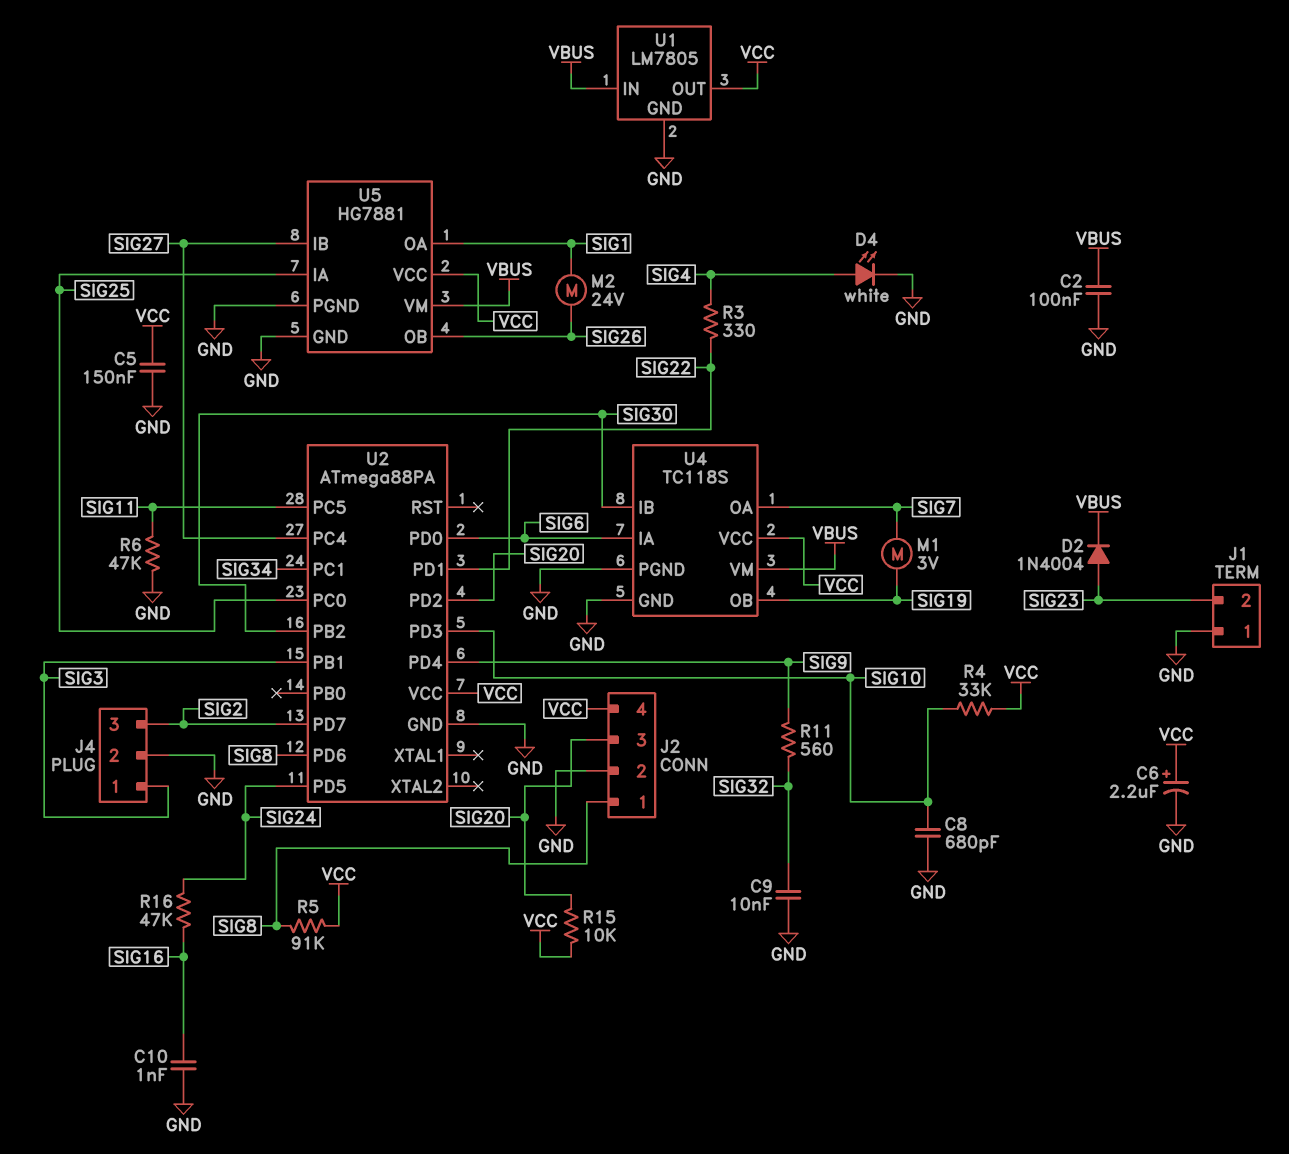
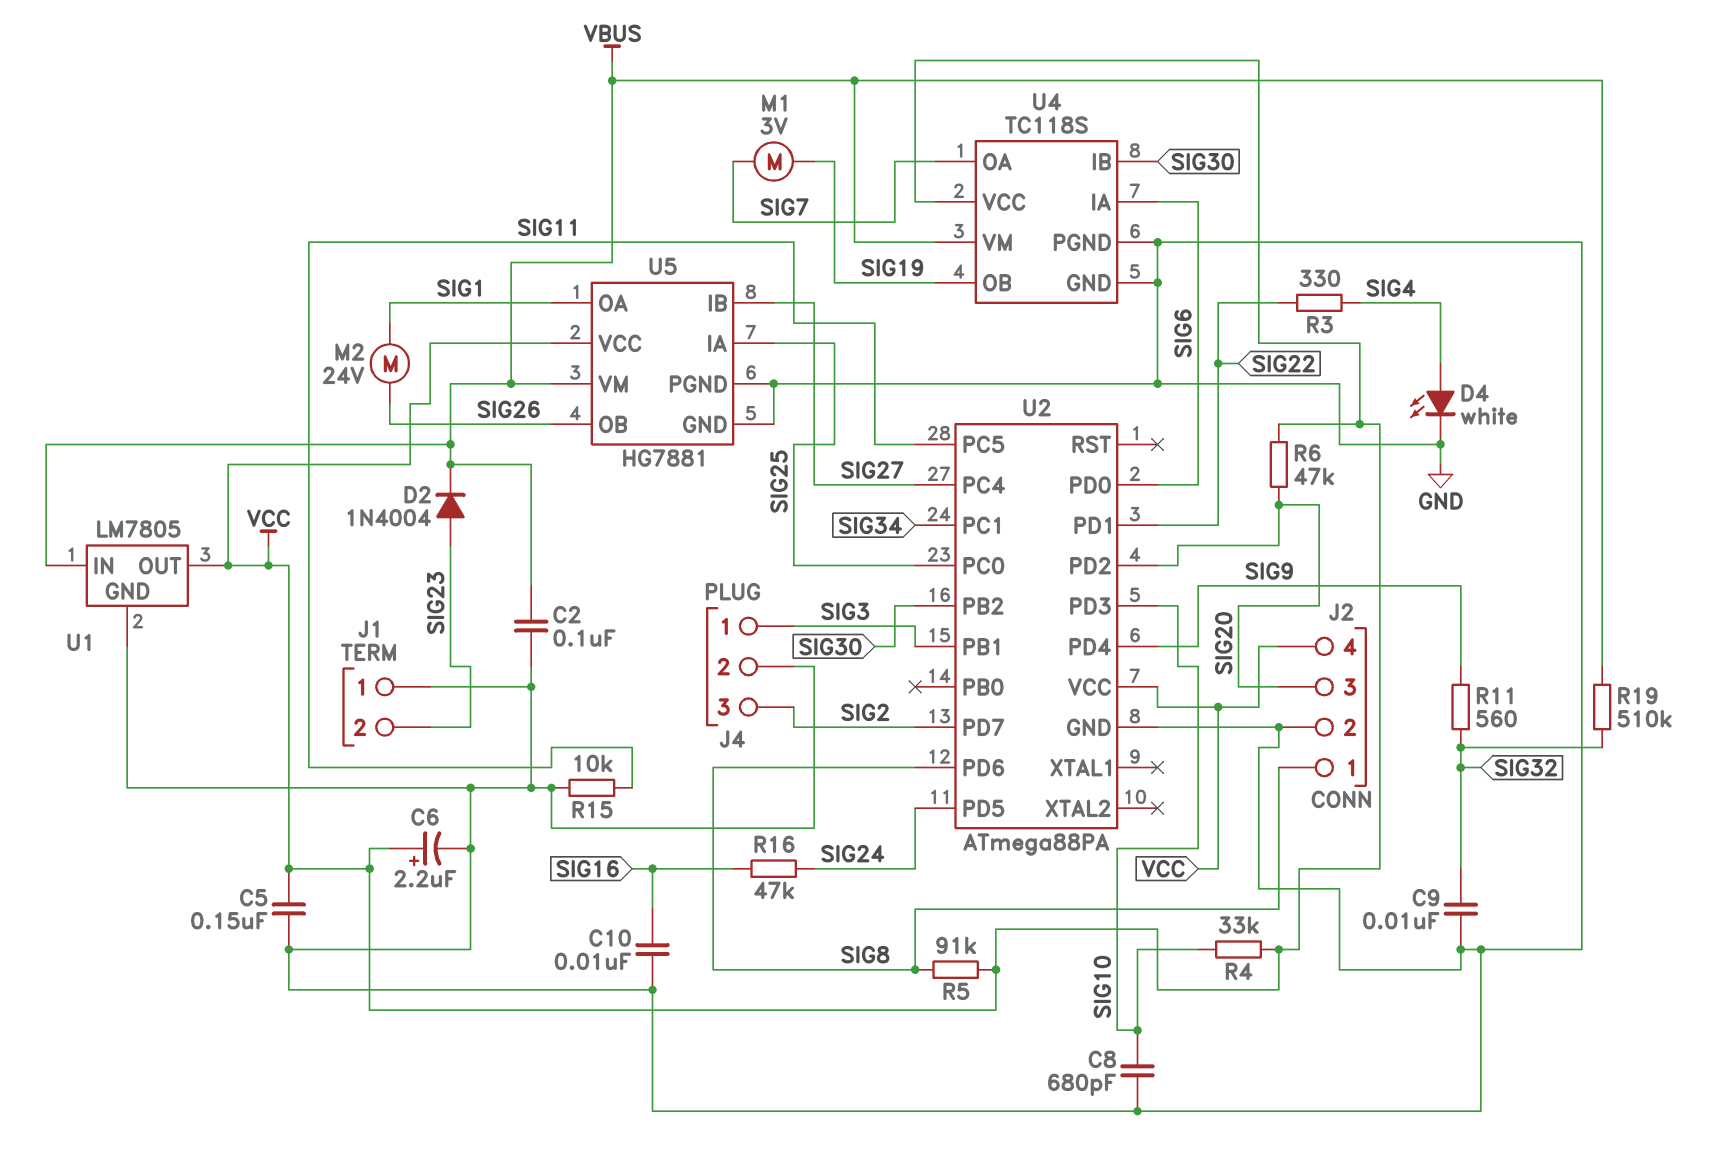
C10: 1nF (GND, SIG16) -> 10nF (GND, SIG16)
R6: 47k (GND, SIG11) -> 47k (SIG20, VCC)
R15: 10k (SIG20, VCC) -> 10k (GND, SIG11)
R19: none -> 510k (SIG32, VBUS)

